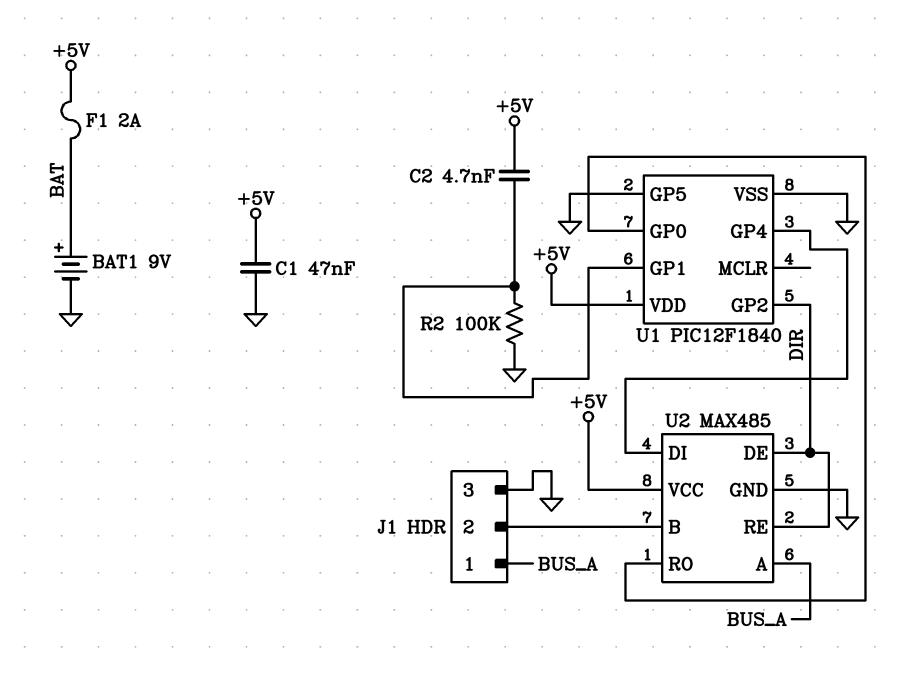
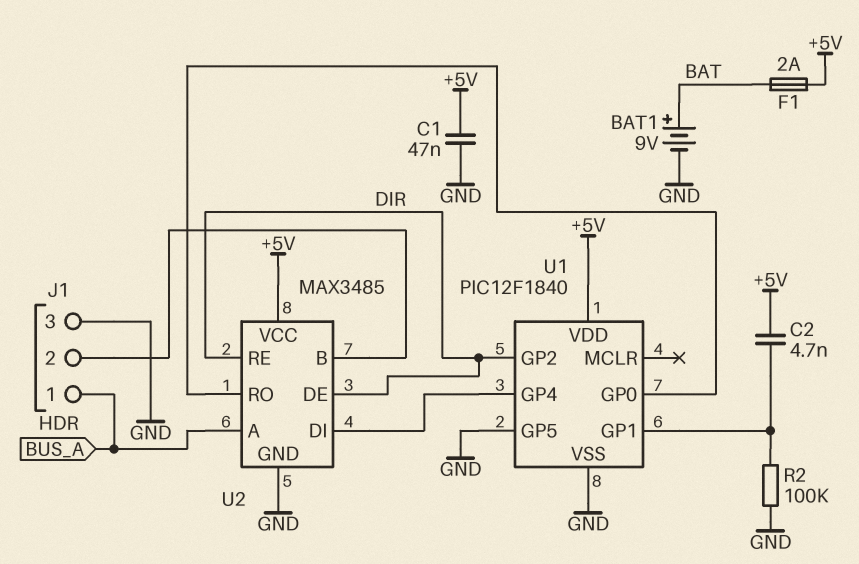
U2: MAX485 -> MAX3485

